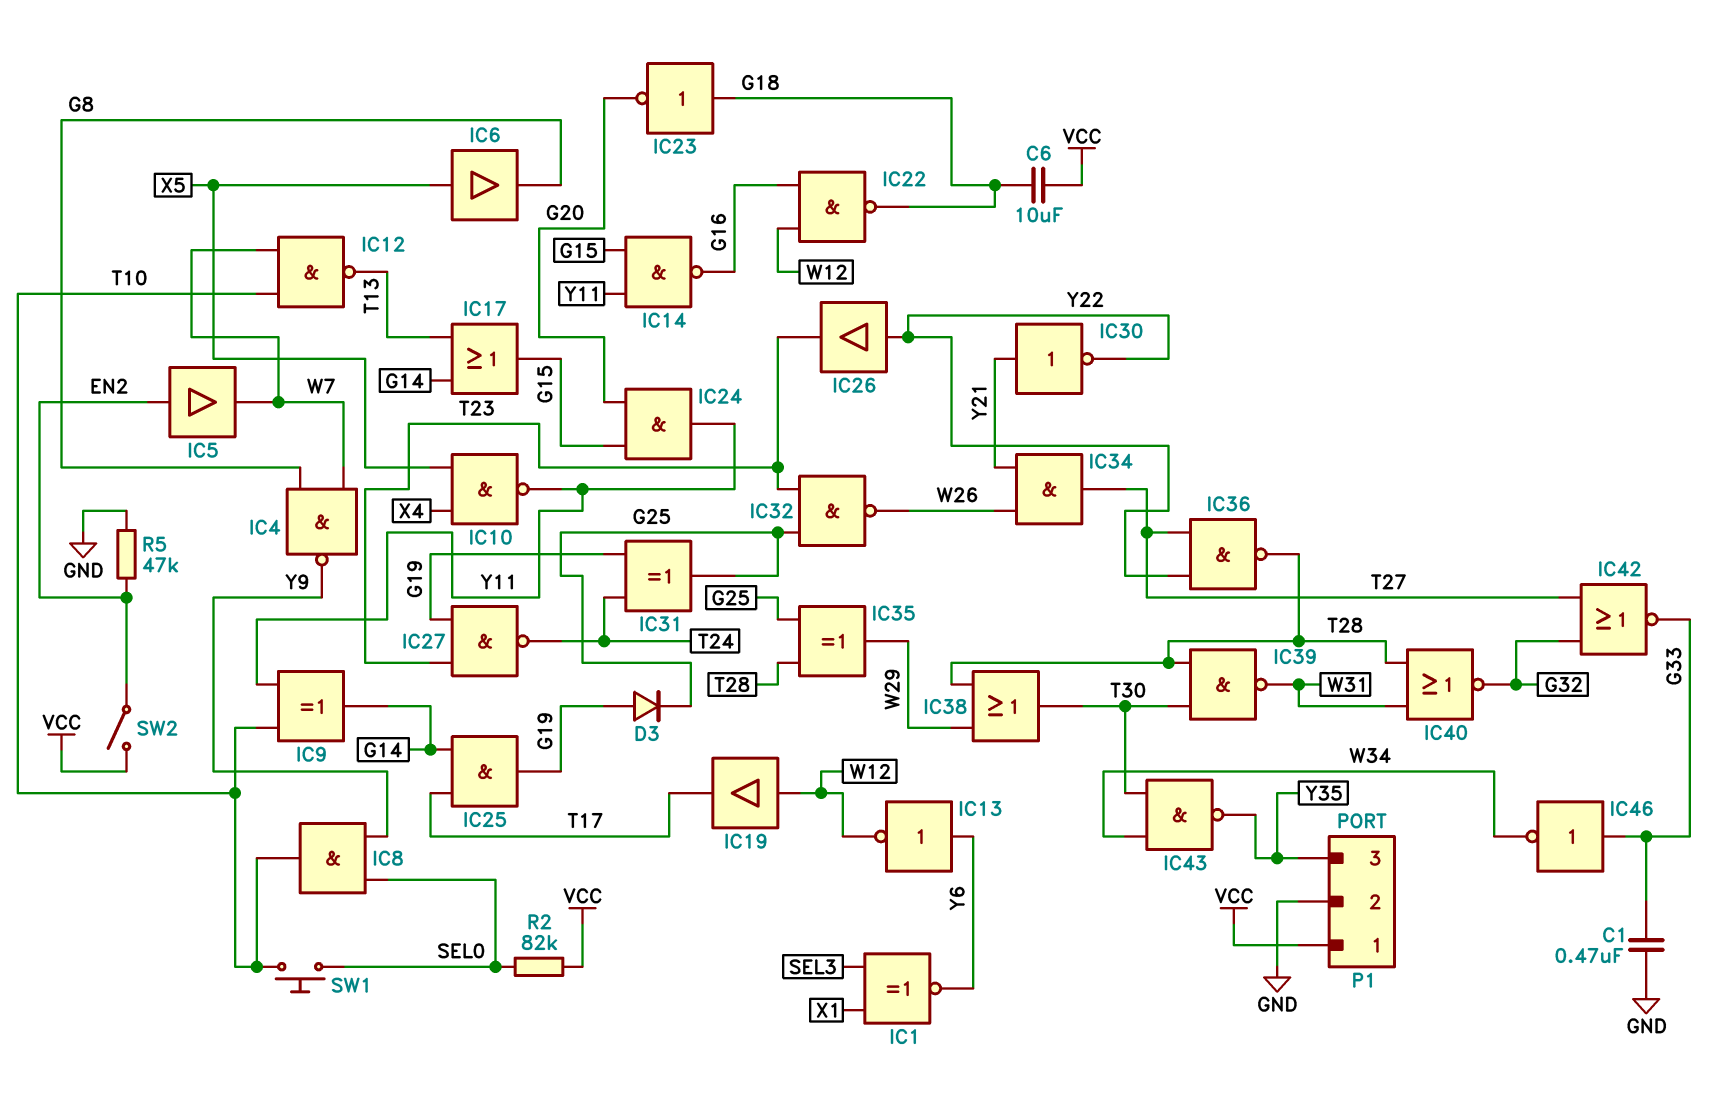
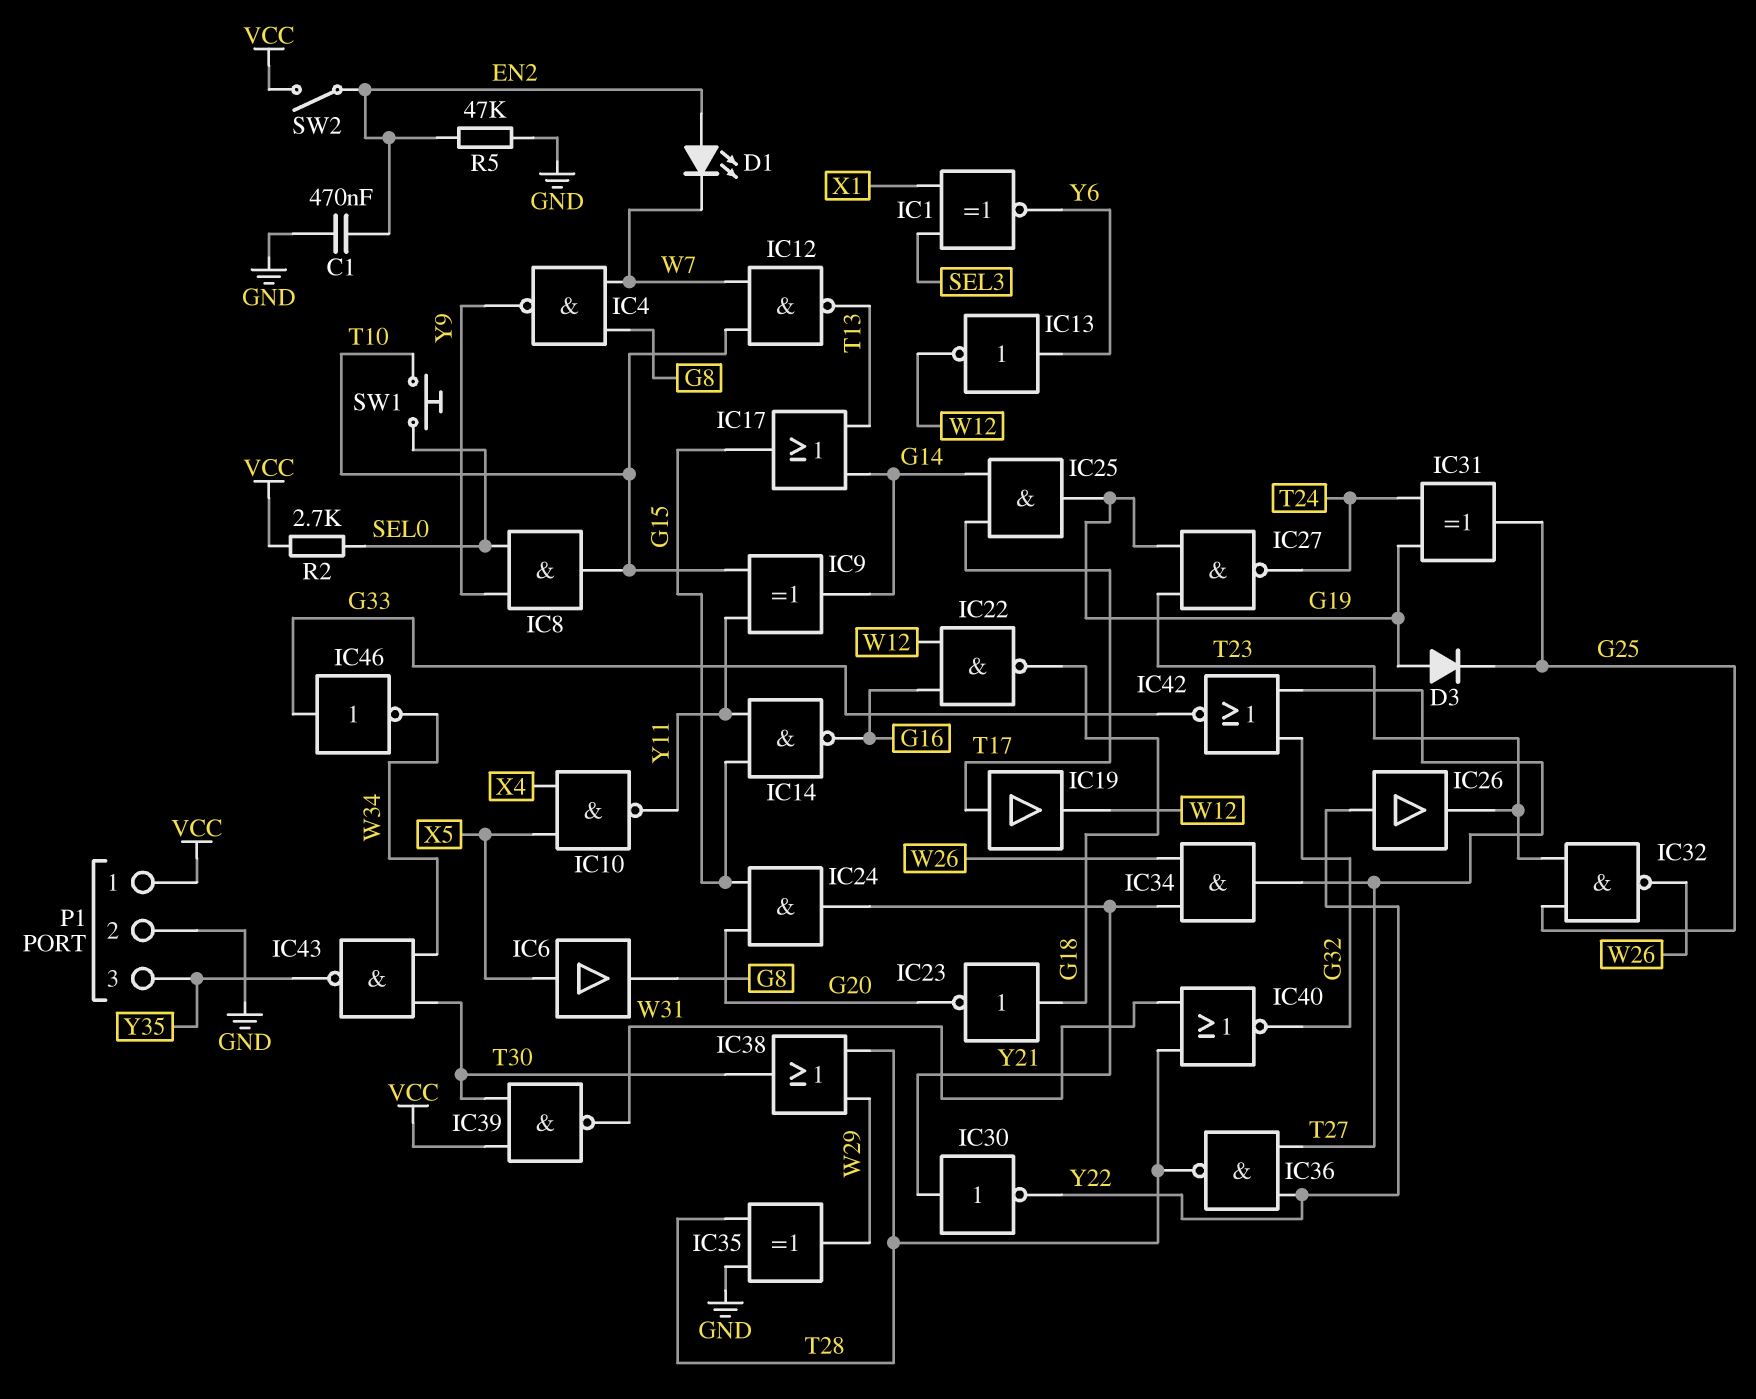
C1: 470nF (G33, GND) -> 470nF (EN2, GND)
C6: 10uF (G18, VCC) -> none
D1: none -> LED (A EN2, K W7)
IC5: buffer (in EN2, out W7) -> none
IC19: buffer (in W12, out T17) -> buffer (in T17, out W12)
IC24: AND (in G15, in G20, out Y11) -> AND (in G15, in G20, out Y21)
IC35: XOR (in G25, in T28, out W29) -> XOR (in GND, in T28, out W29)
IC39: NAND (in T28, in T30, out W31) -> NAND (in T30, in VCC, out W31)
R2: 82k (SEL0, VCC) -> 2.7k (SEL0, VCC)

